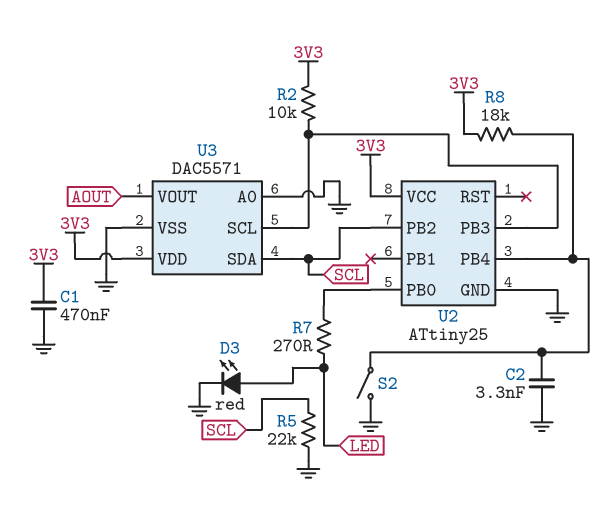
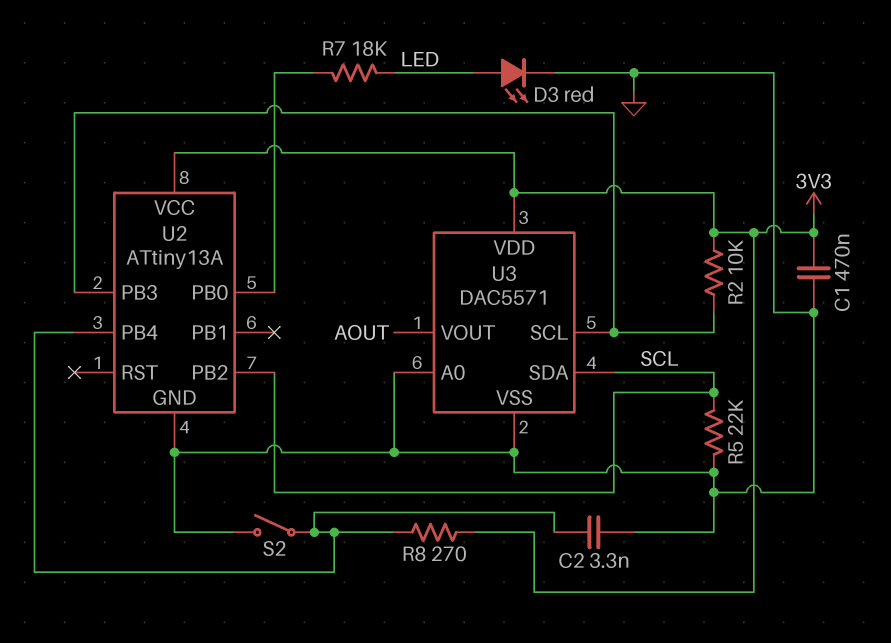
R7: 270 (LED, U2/PB0) -> 18k (LED, U2/PB0)
R8: 18k (3V3, U2/PB4) -> 270 (3V3, U2/PB4)
U2: ATtiny25 -> ATtiny13A

